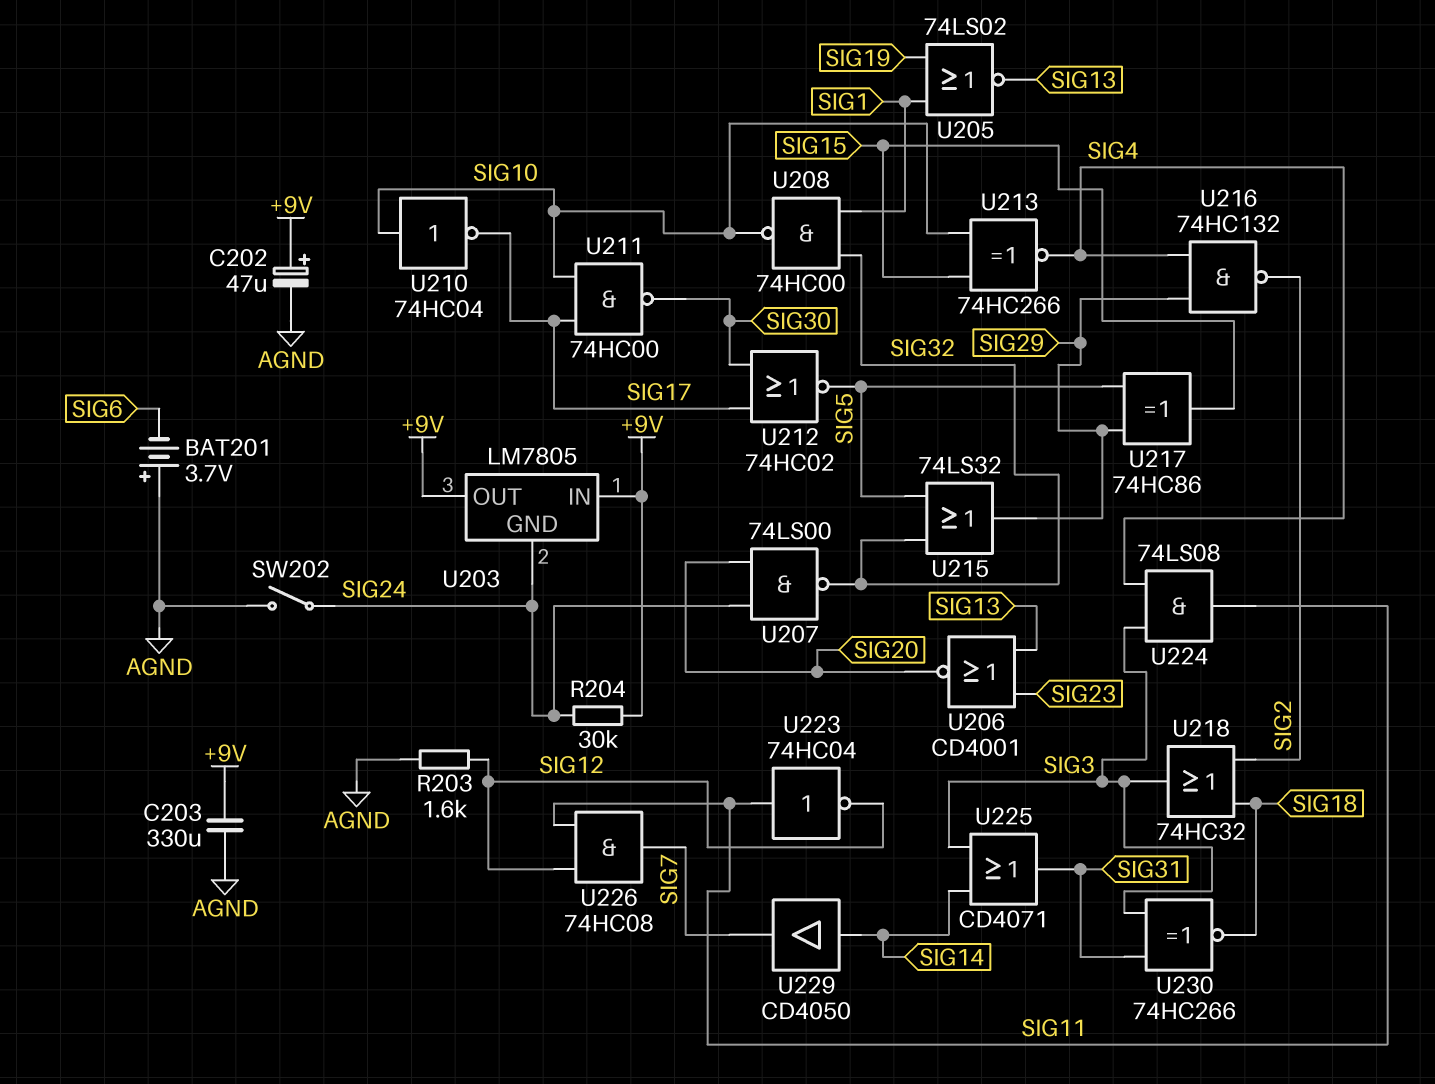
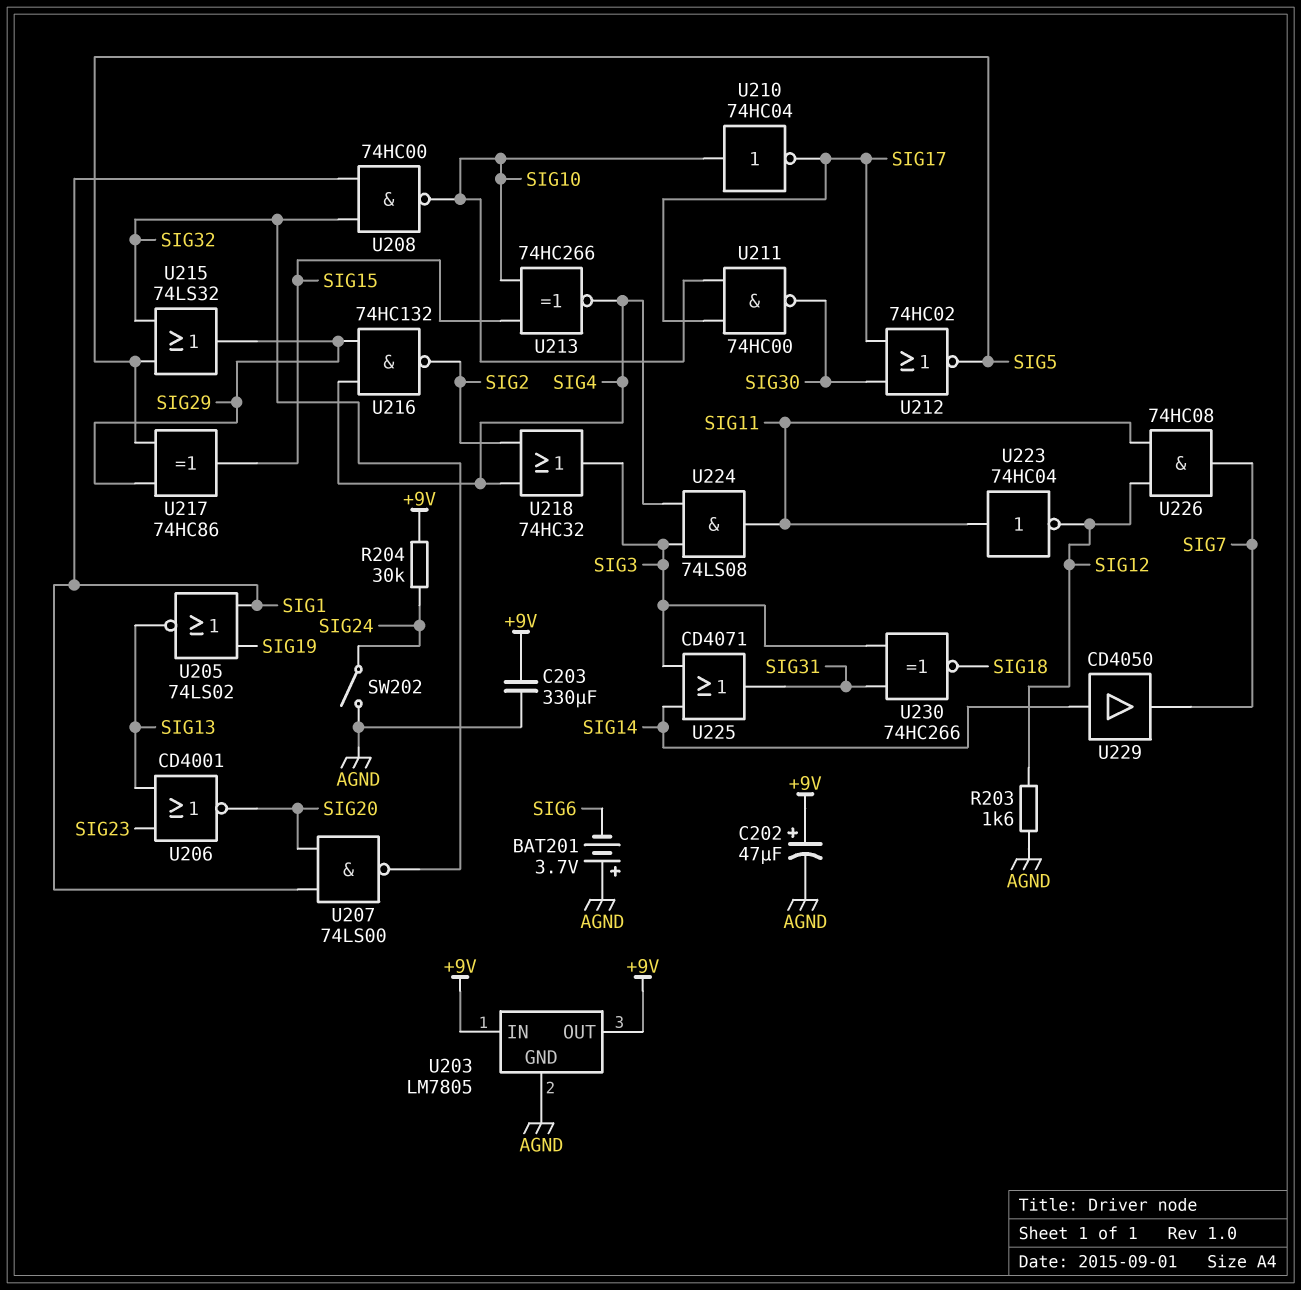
U203 pin GND: SIG24 -> AGND
U207: NAND 74LS00 (in SIG20, in SIG24, out SIG32) -> NAND 74LS00 (in SIG1, in SIG20, out SIG32)
U218: OR 74HC32 (in SIG2, in SIG18, out SIG3) -> OR 74HC32 (in SIG2, in SIG4, out SIG3)

